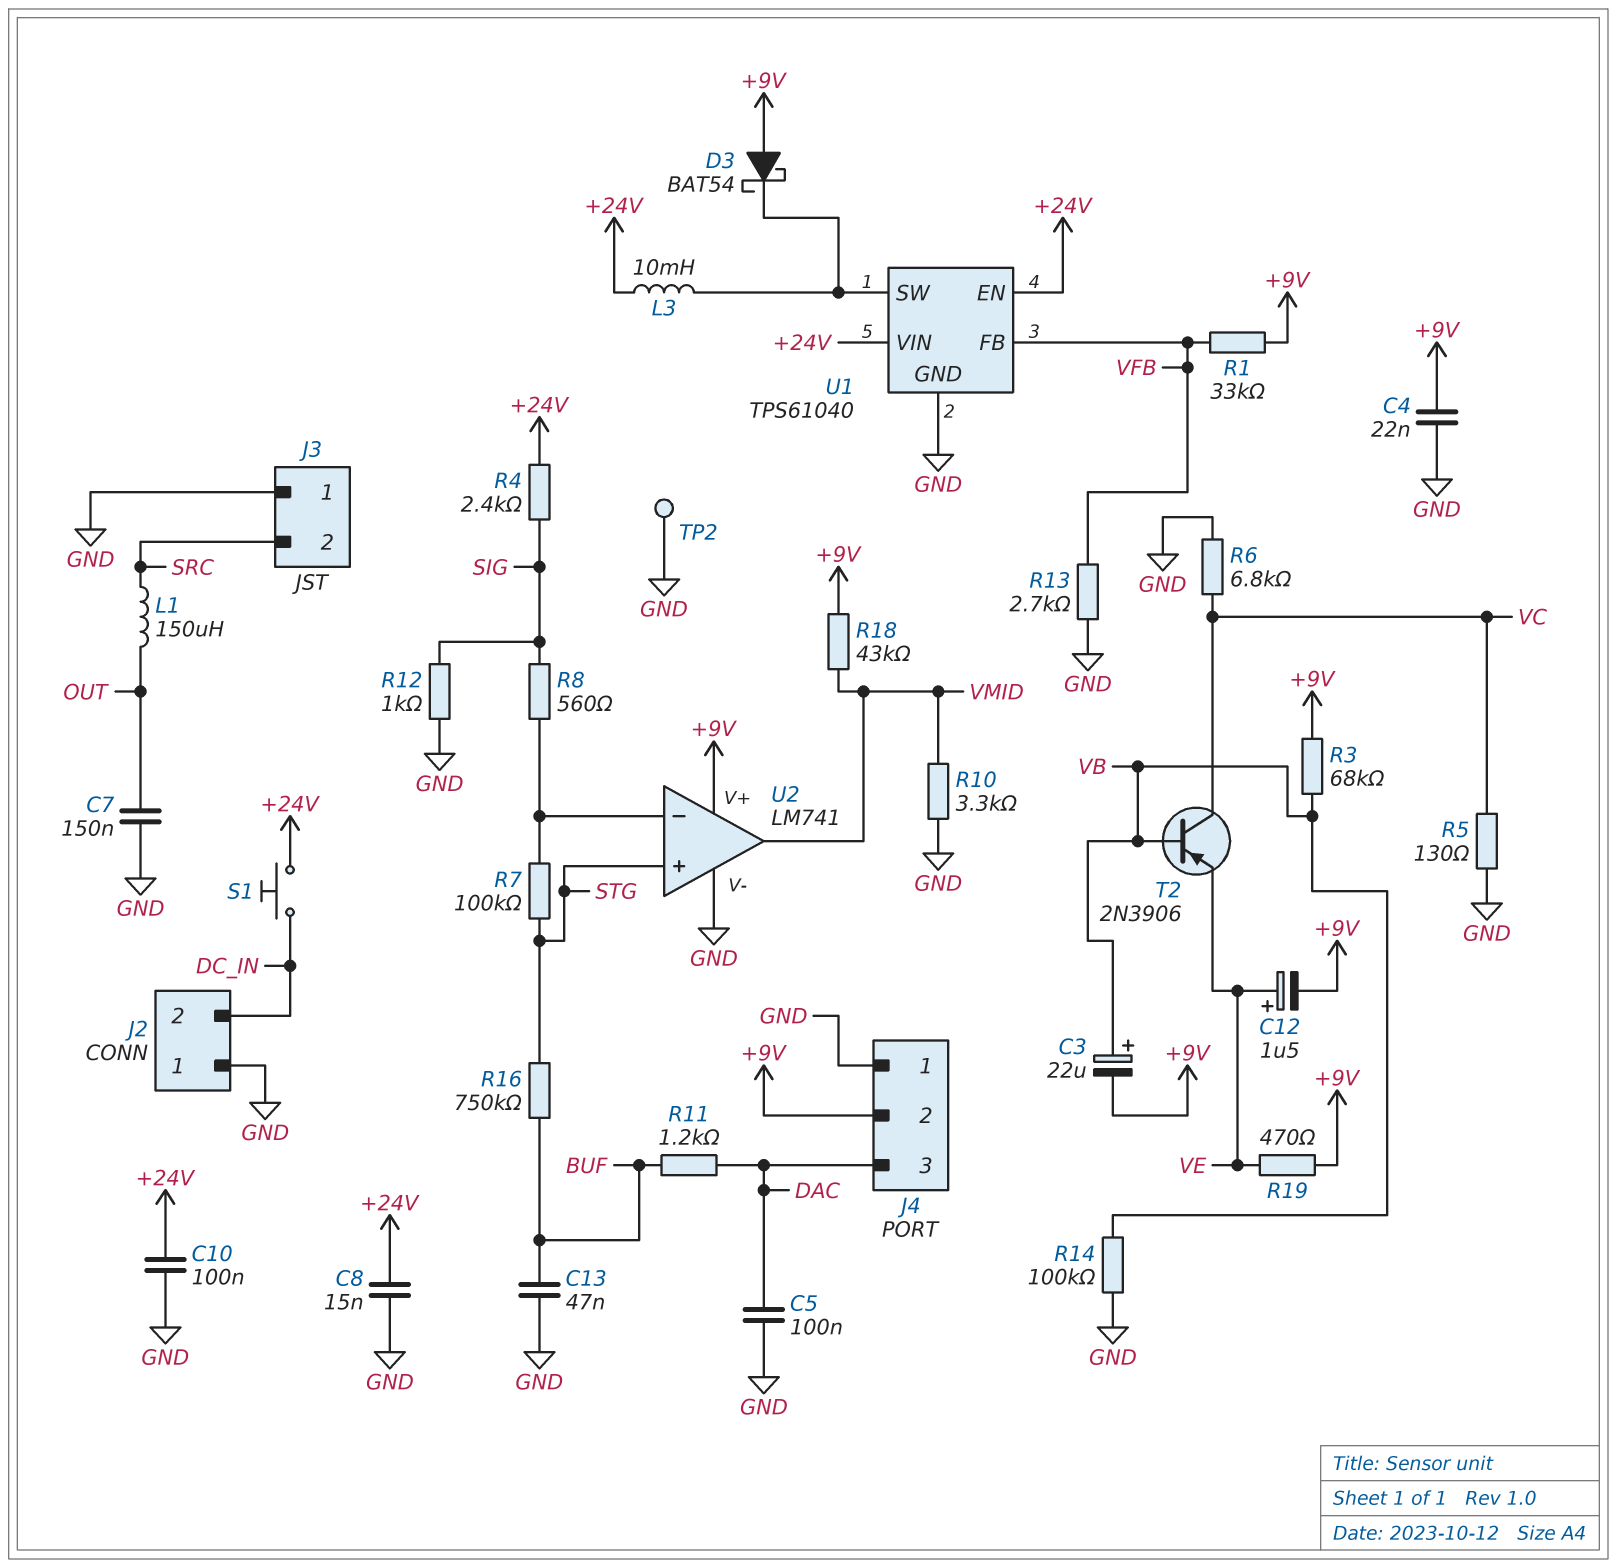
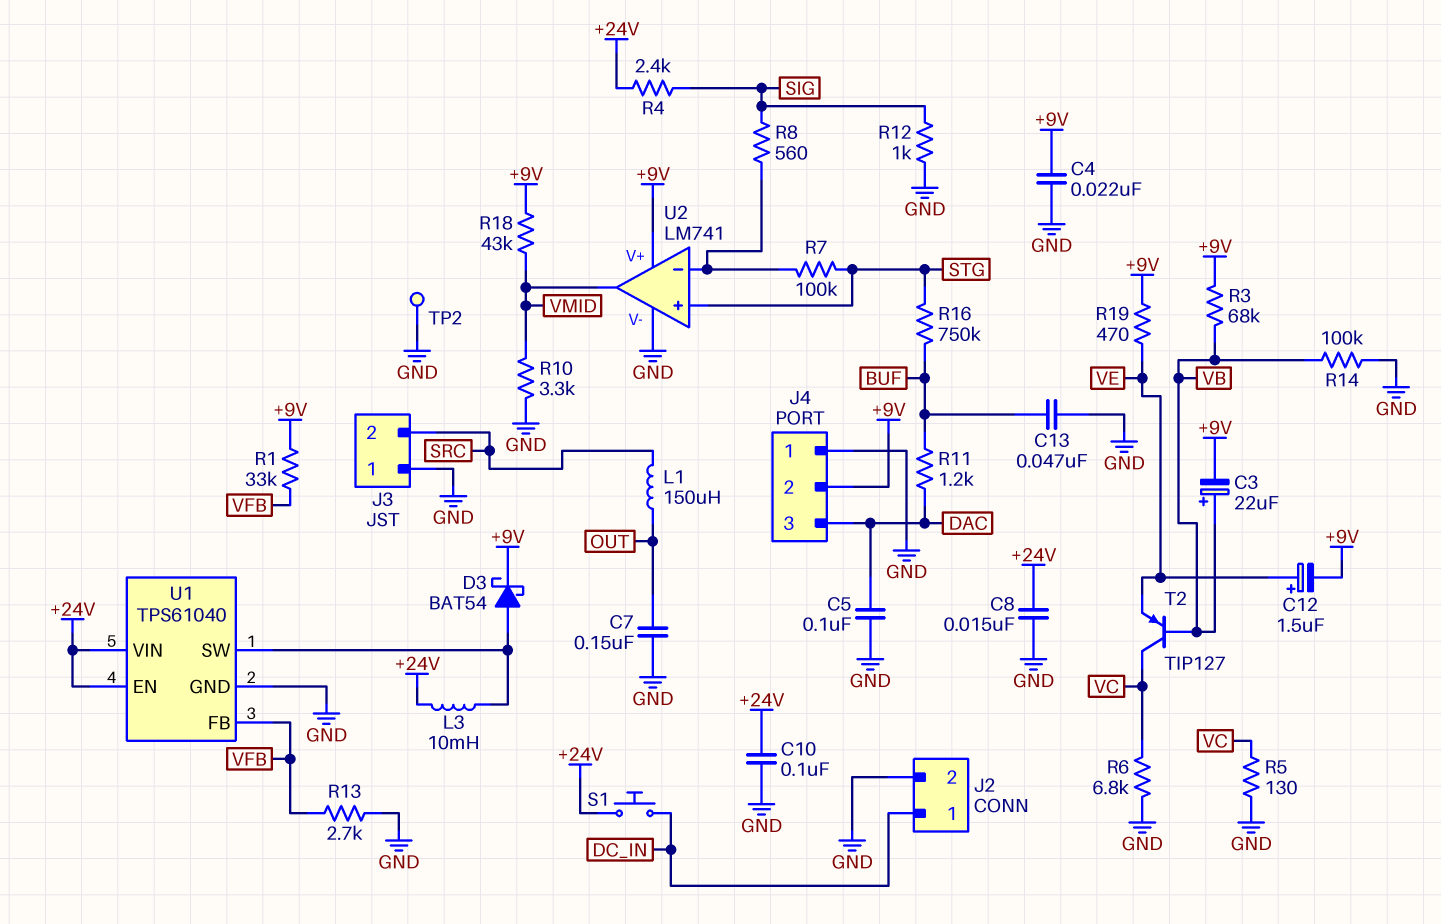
D3: schottky BAT54 (A +9V, K U1/SW) -> schottky BAT54 (A U1/SW, K +9V)
J2 pin 1: GND -> DC_IN
J2 pin 2: DC_IN -> GND
T2: PNP 2N3906 (B VB, C VC, E VE) -> PNP TIP127 (B VB, C VC, E VE)

